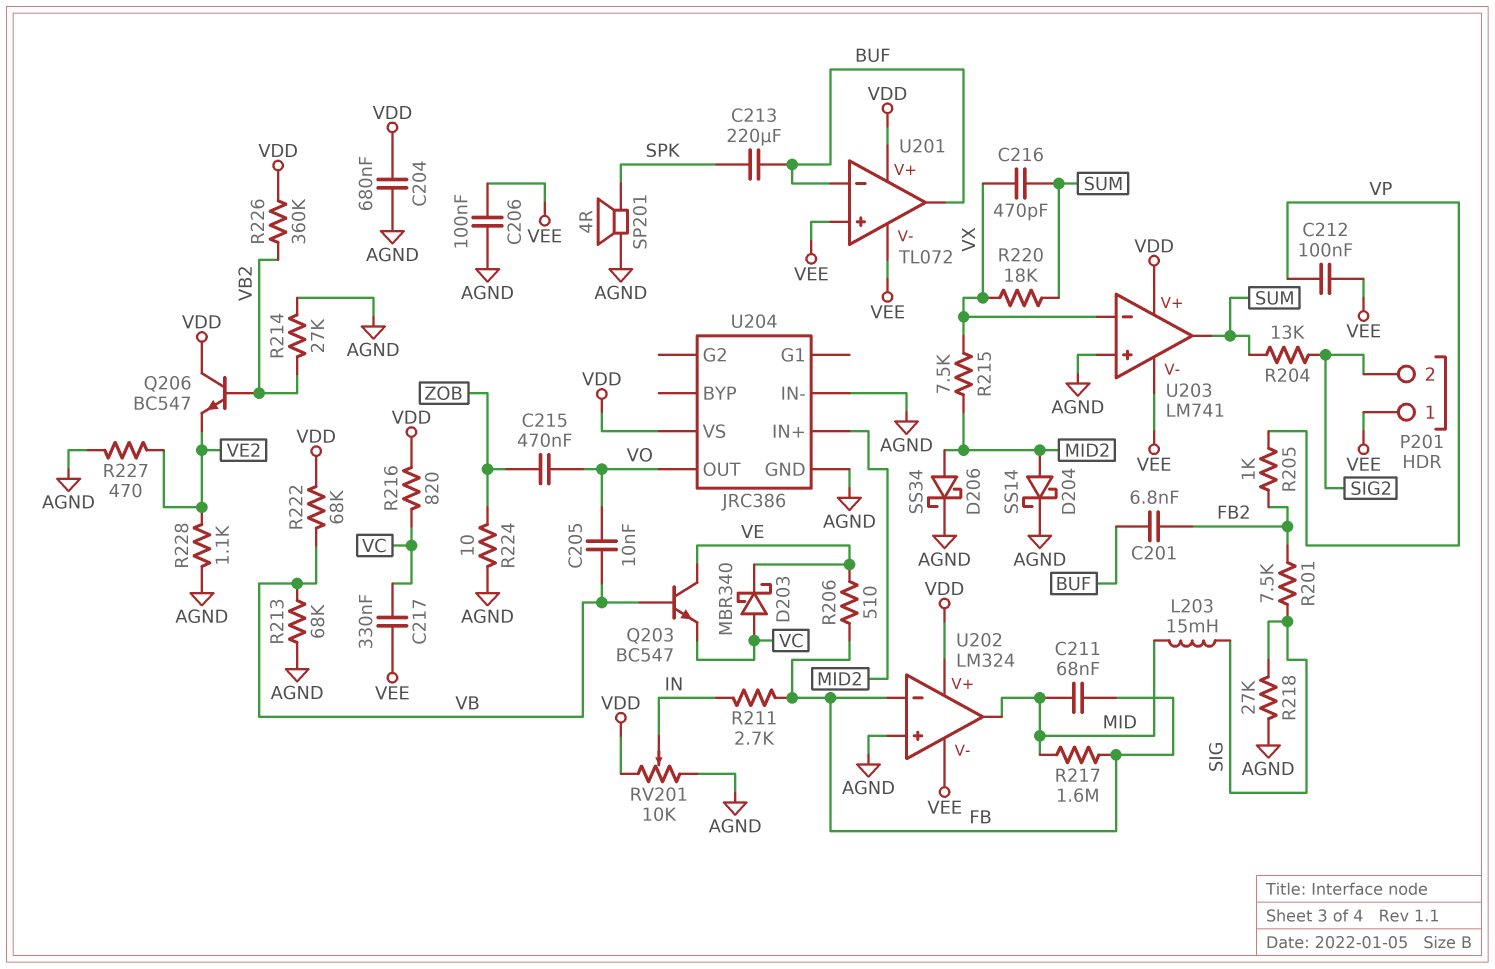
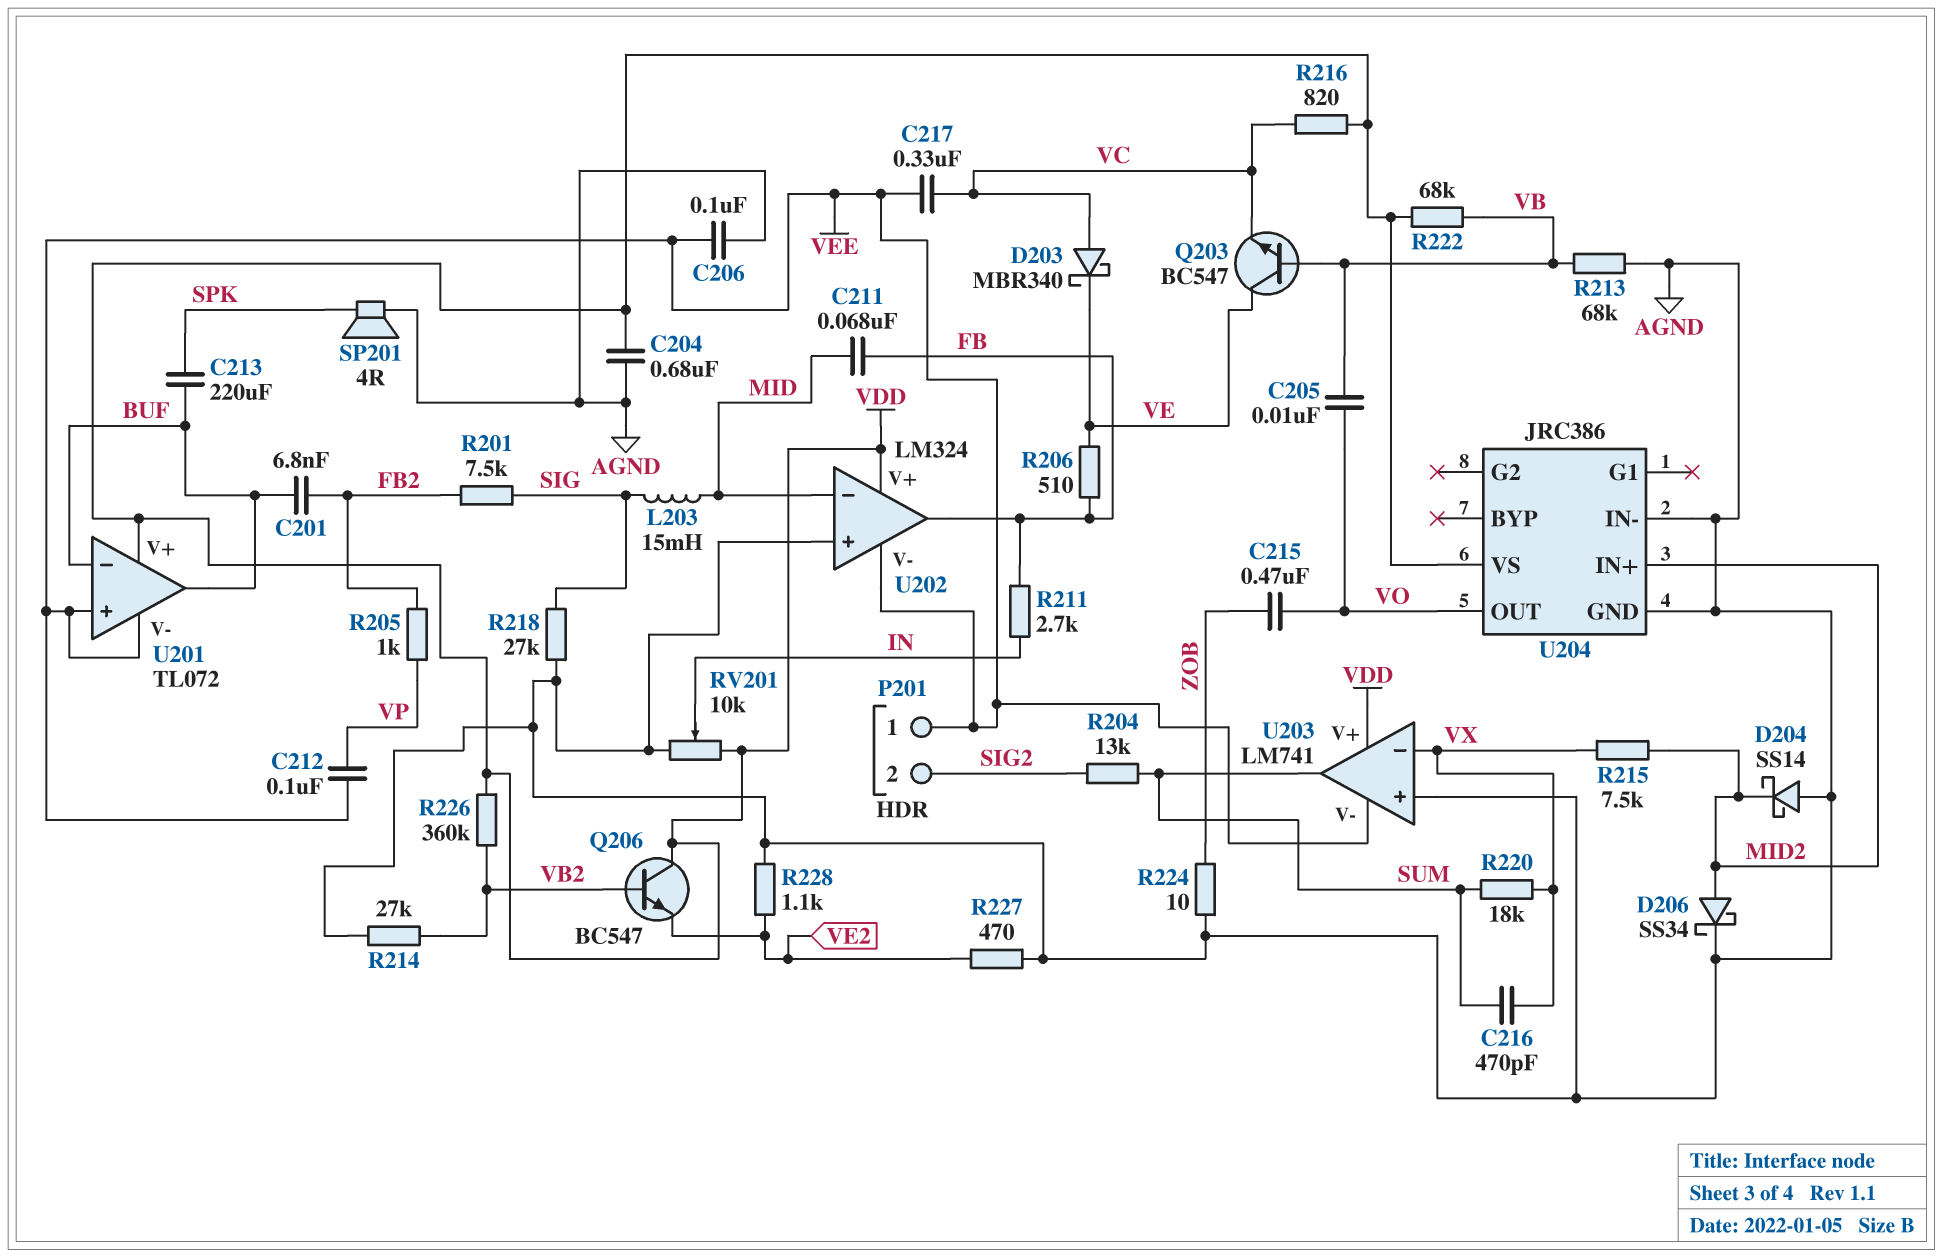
D204: schottky SS14 (A MID2, K AGND) -> schottky SS14 (A AGND, K MID2)
R217: 1.6M (FB, MID) -> none
U202 pin in-: FB -> MID
U202 pin out: MID -> FB

